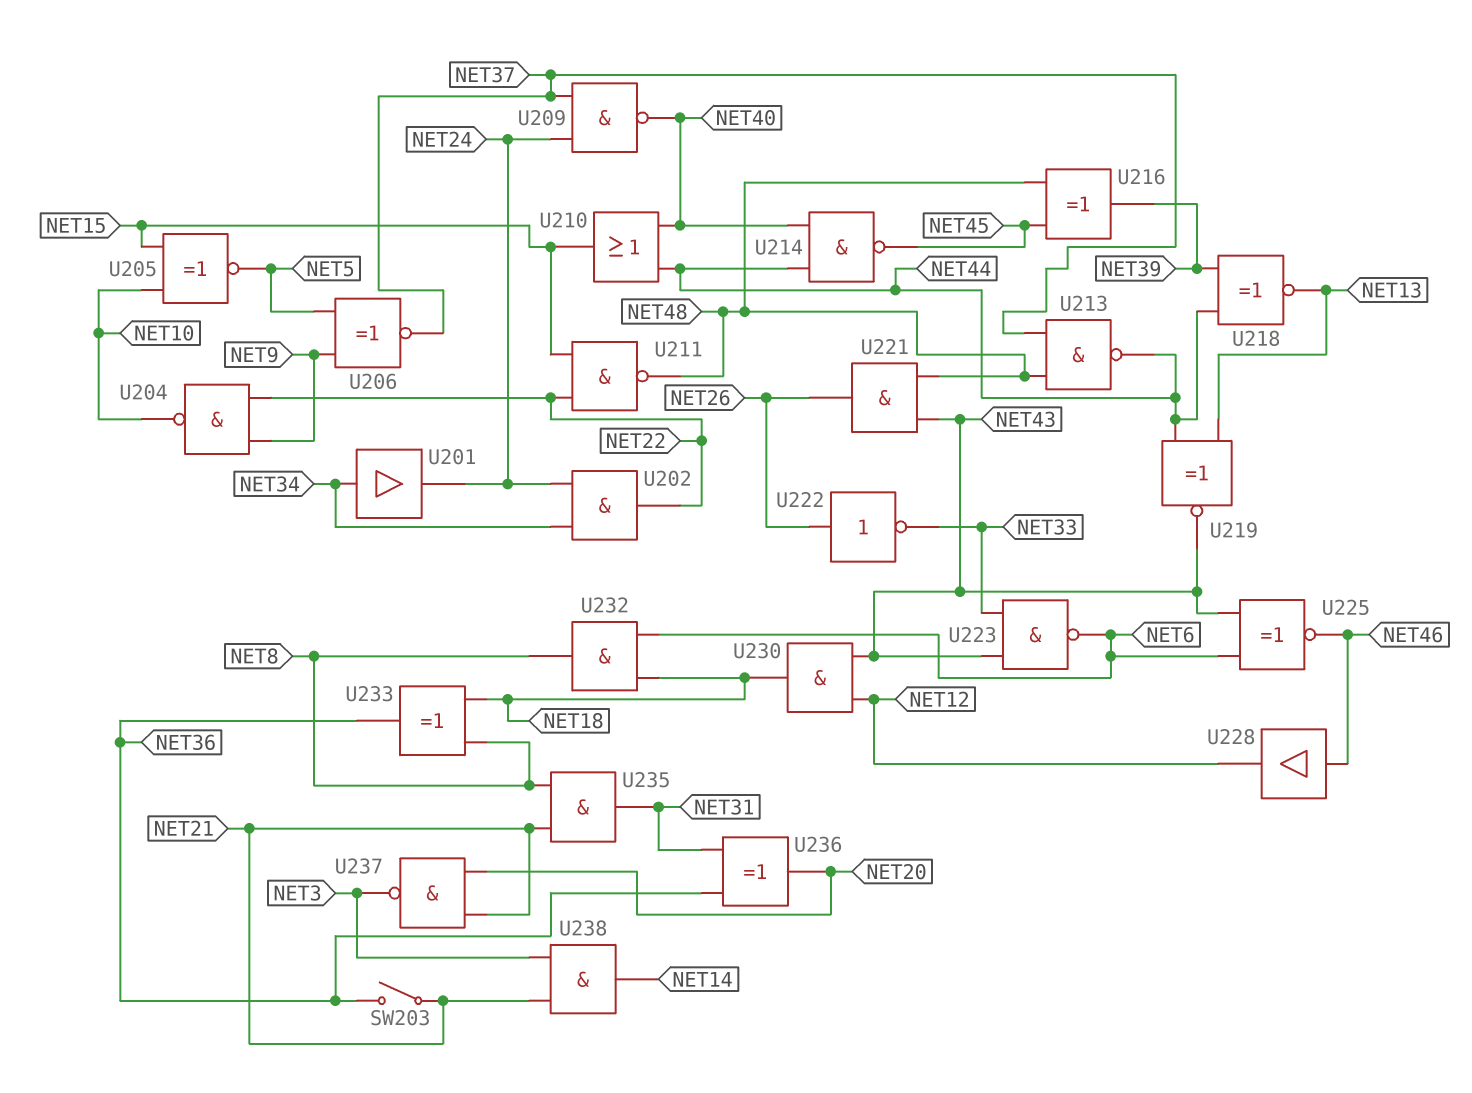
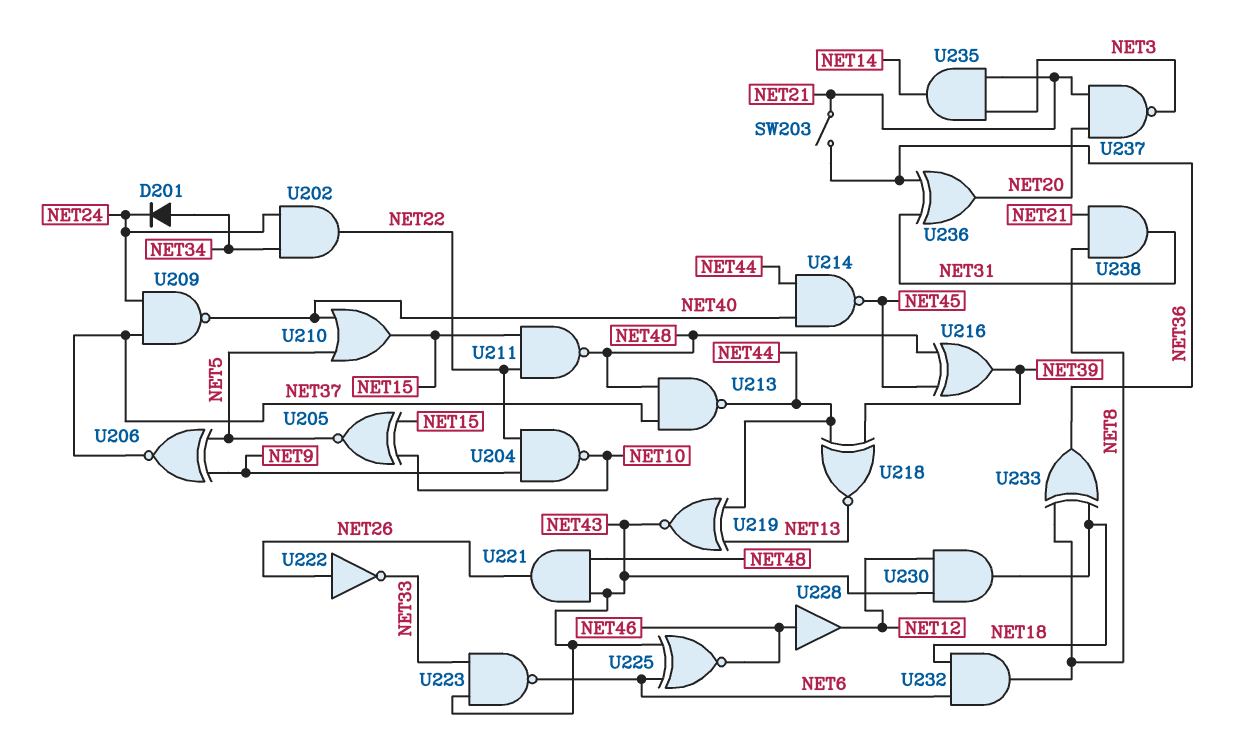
D201: none -> diode (A NET34, K NET24)
U201: buffer (in NET34, out NET24) -> none
U210: OR (in NET40, in NET44, out NET15) -> OR (in NET5, in NET40, out NET15)
U235: AND (in NET8, in NET21, out NET31) -> AND (in NET3, in NET21, out NET14)
U238: AND (in NET3, in NET21, out NET14) -> AND (in NET8, in NET21, out NET31)

